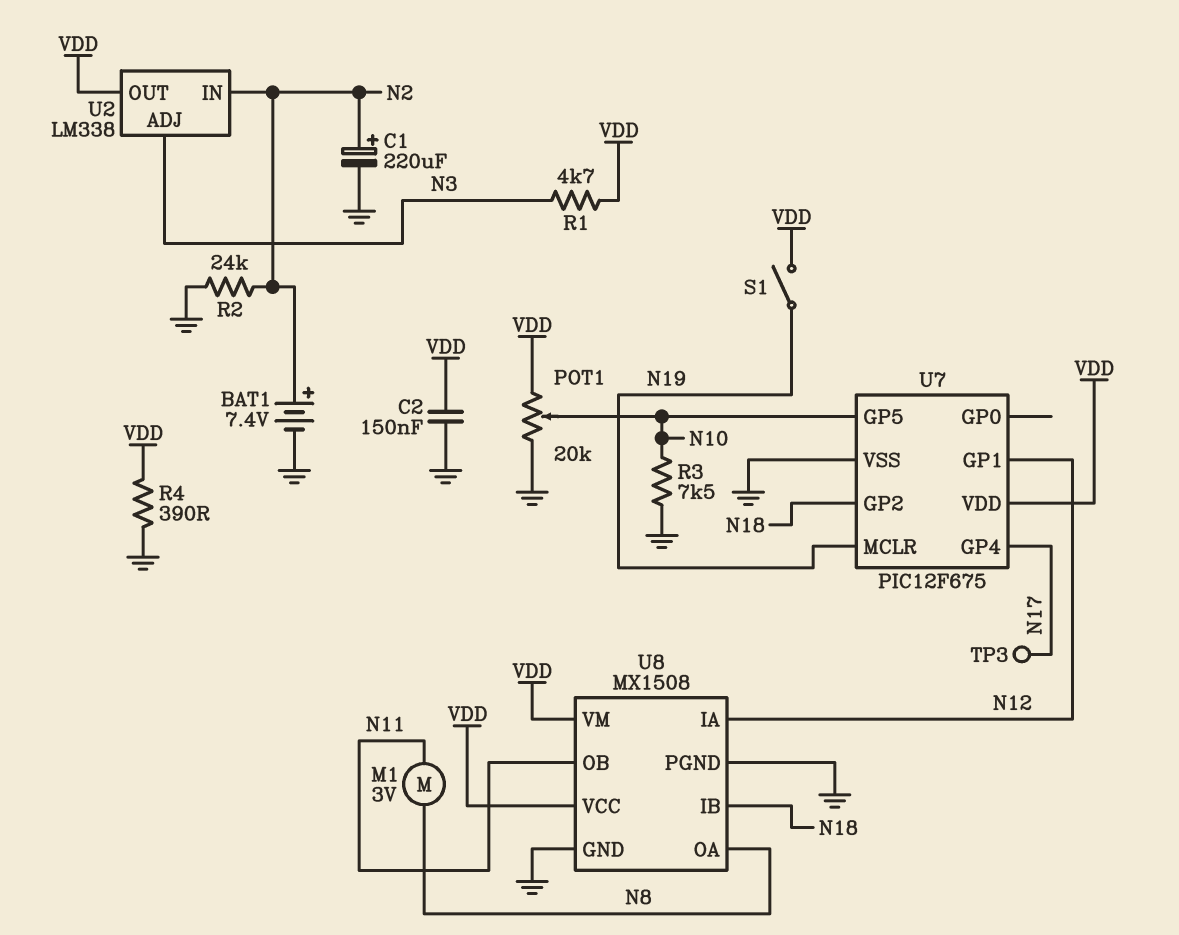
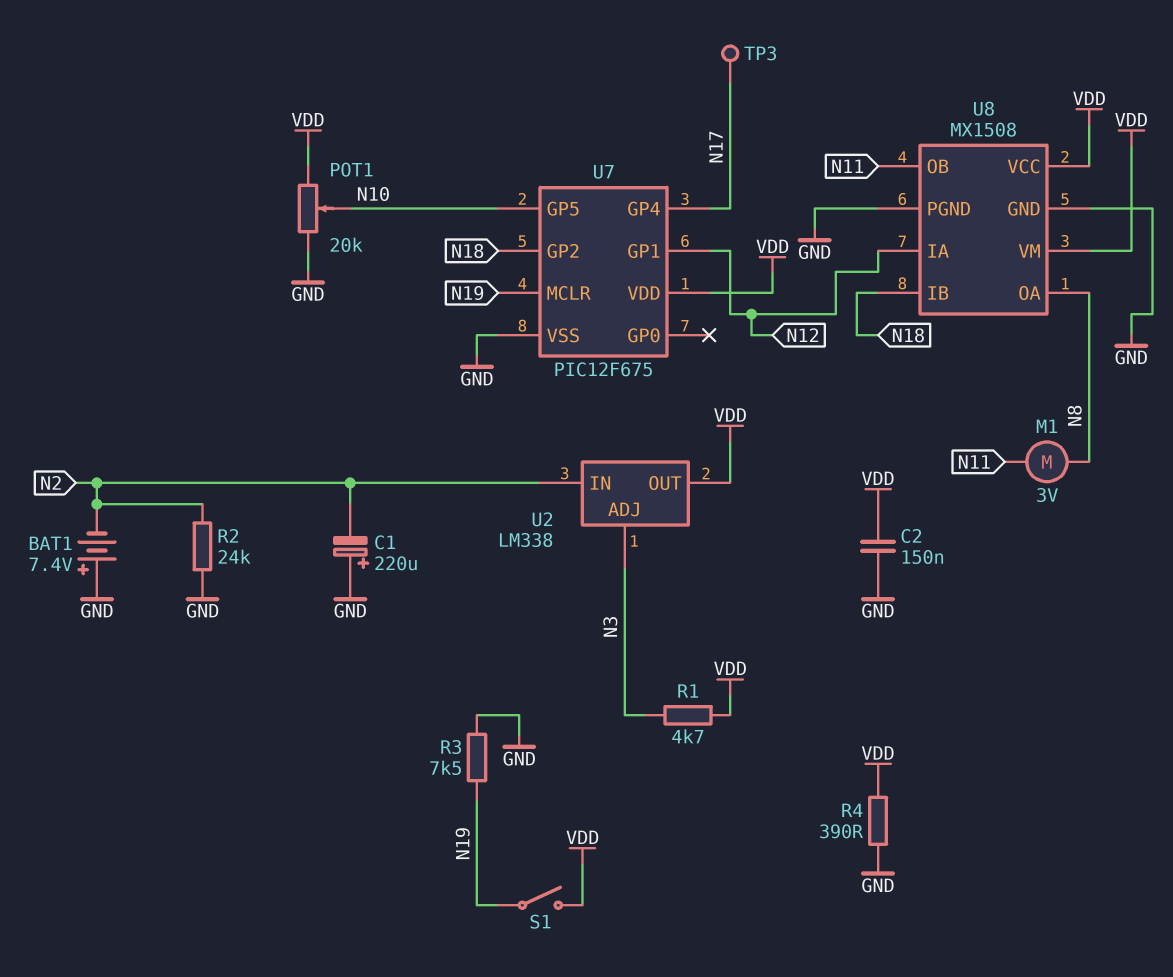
BAT1: 7.4V (plus N2, minus GND) -> 7.4V (plus GND, minus N2)
C1: 220uF (plus N2, minus GND) -> 220uF (plus GND, minus N2)
R3: 7.5k (GND, N10) -> 7.5k (GND, N19)

